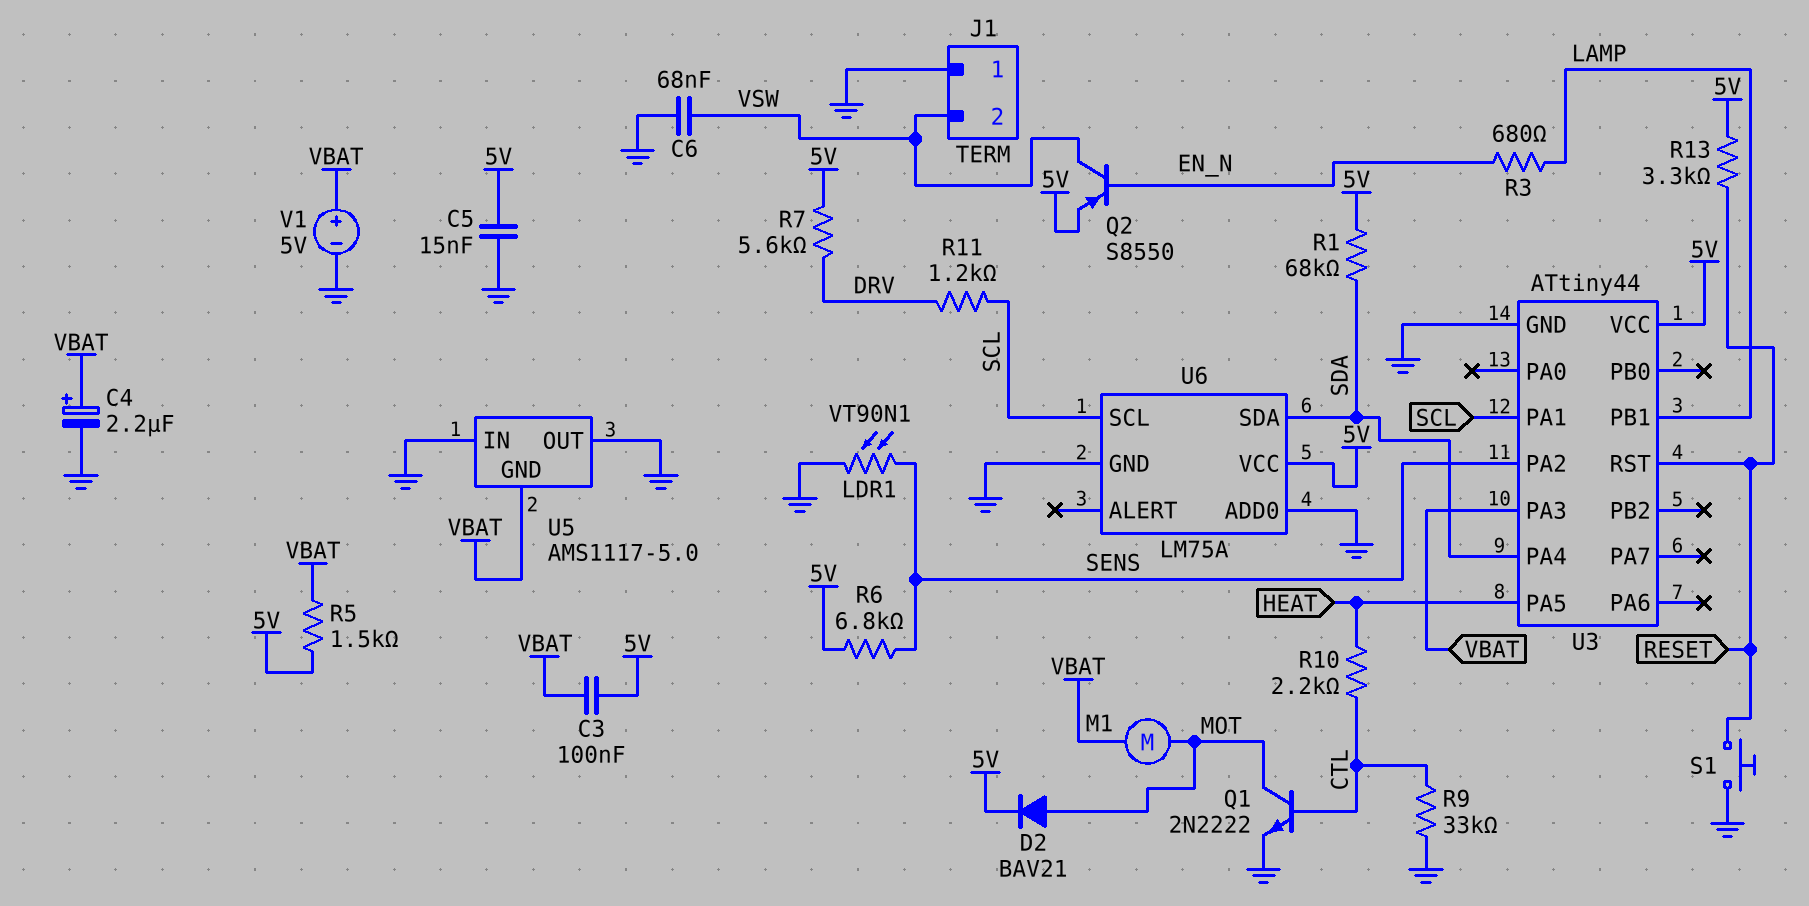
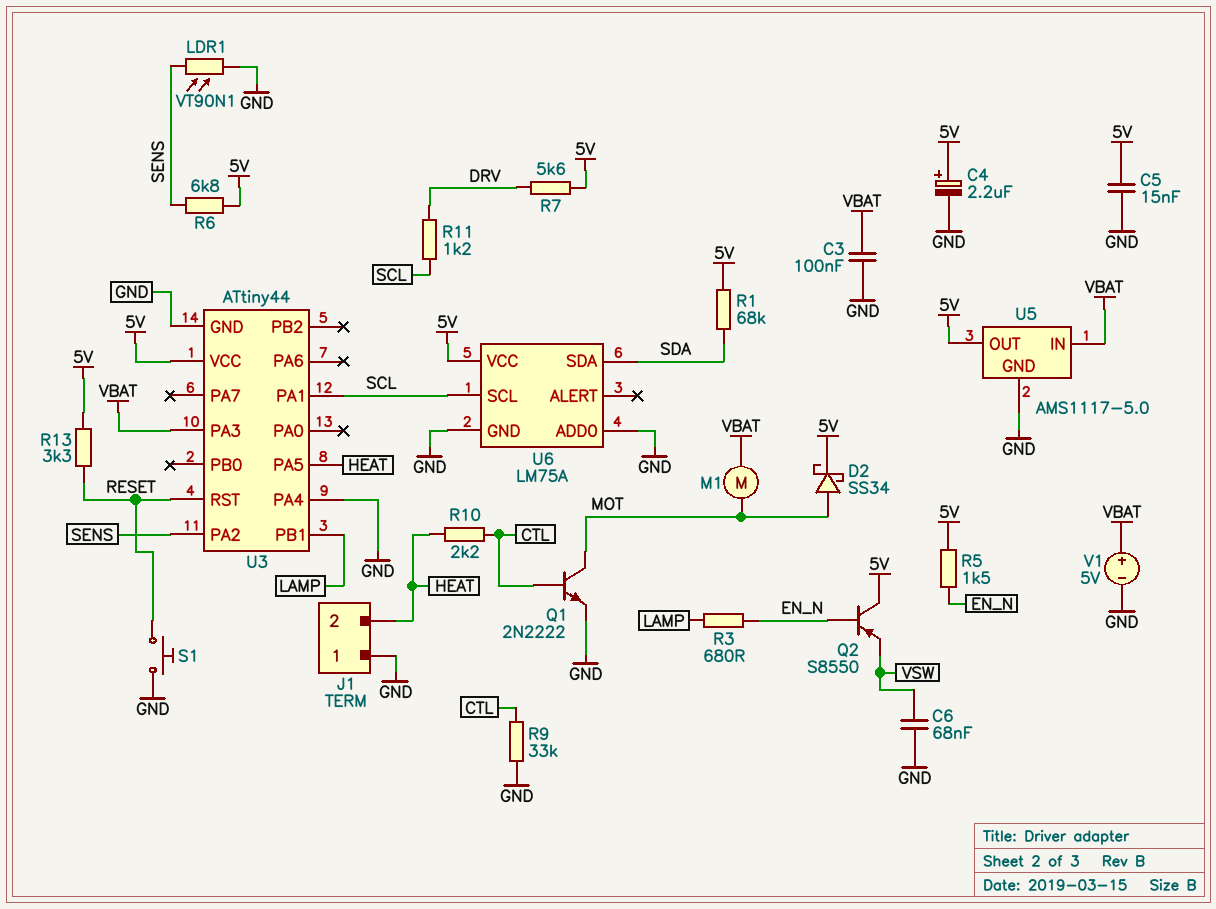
C3: 100nF (5V, VBAT) -> 100nF (GND, VBAT)
C4: 2.2uF (plus VBAT, minus GND) -> 2.2uF (plus 5V, minus GND)
D2: diode BAV21 (A MOT, K 5V) -> schottky SS34 (A MOT, K 5V)
J1 pin 2: VSW -> HEAT
Q2: PNP S8550 (B EN_N, C VSW, E 5V) -> PNP S8550 (B EN_N, C 5V, E VSW)
R5: 1.5k (5V, VBAT) -> 1.5k (5V, EN_N)
U3 pin PA4: SDA -> GND
U5 pin GND: VBAT -> GND
U5 pin IN: GND -> VBAT
U5 pin OUT: GND -> 5V

